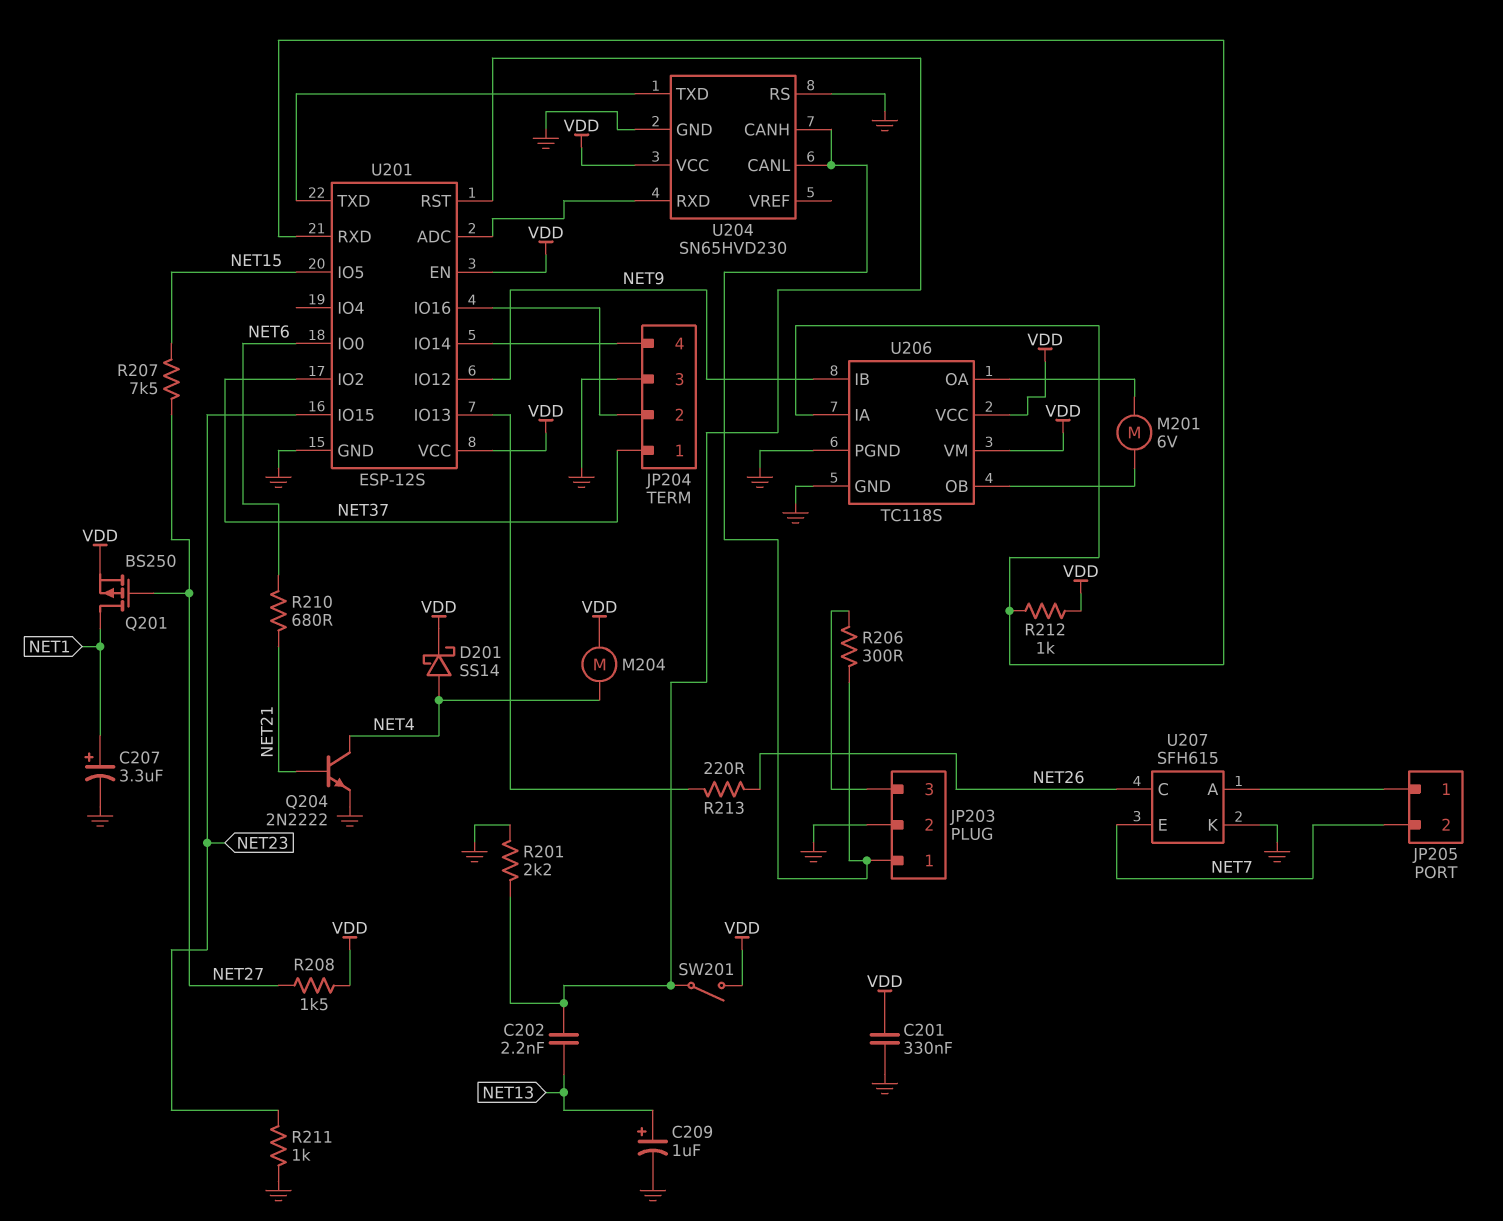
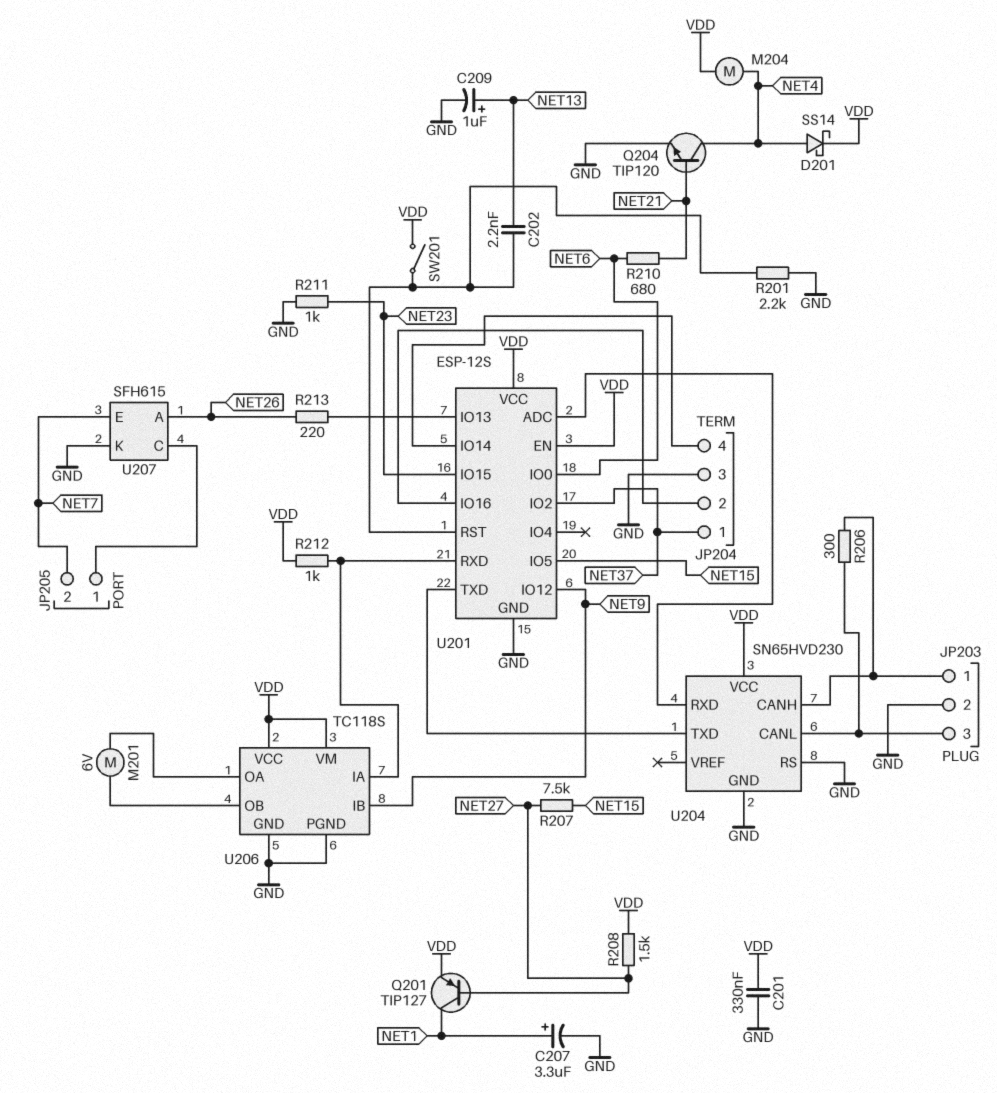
Q201: PMOS BS250 (G NET27, D NET1, S VDD) -> PNP TIP127 (B NET27, C NET1, E VDD)
Q204: NPN 2N2222 (B NET21, C NET4, E GND) -> NPN TIP120 (B NET21, C NET4, E GND)
U204 pin CANL: JP203/1 -> JP203/3
U207 pin A: JP205/1 -> NET26
U207 pin C: NET26 -> JP205/1

